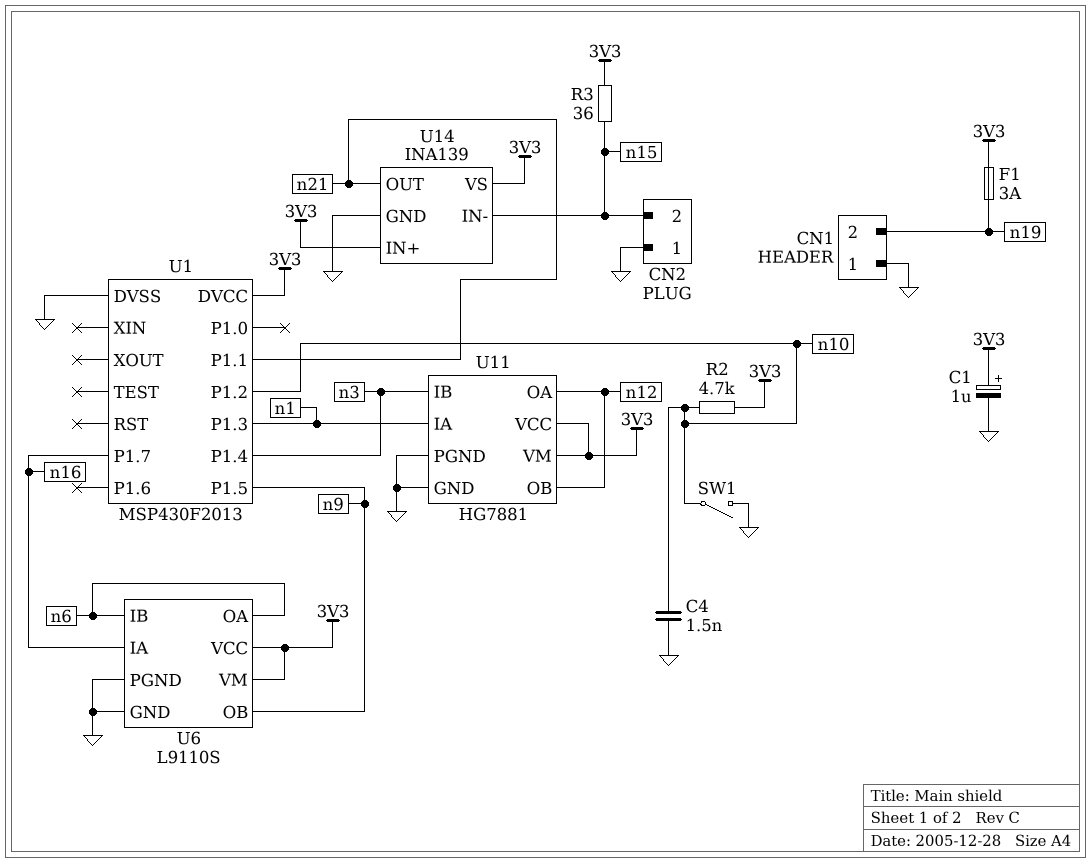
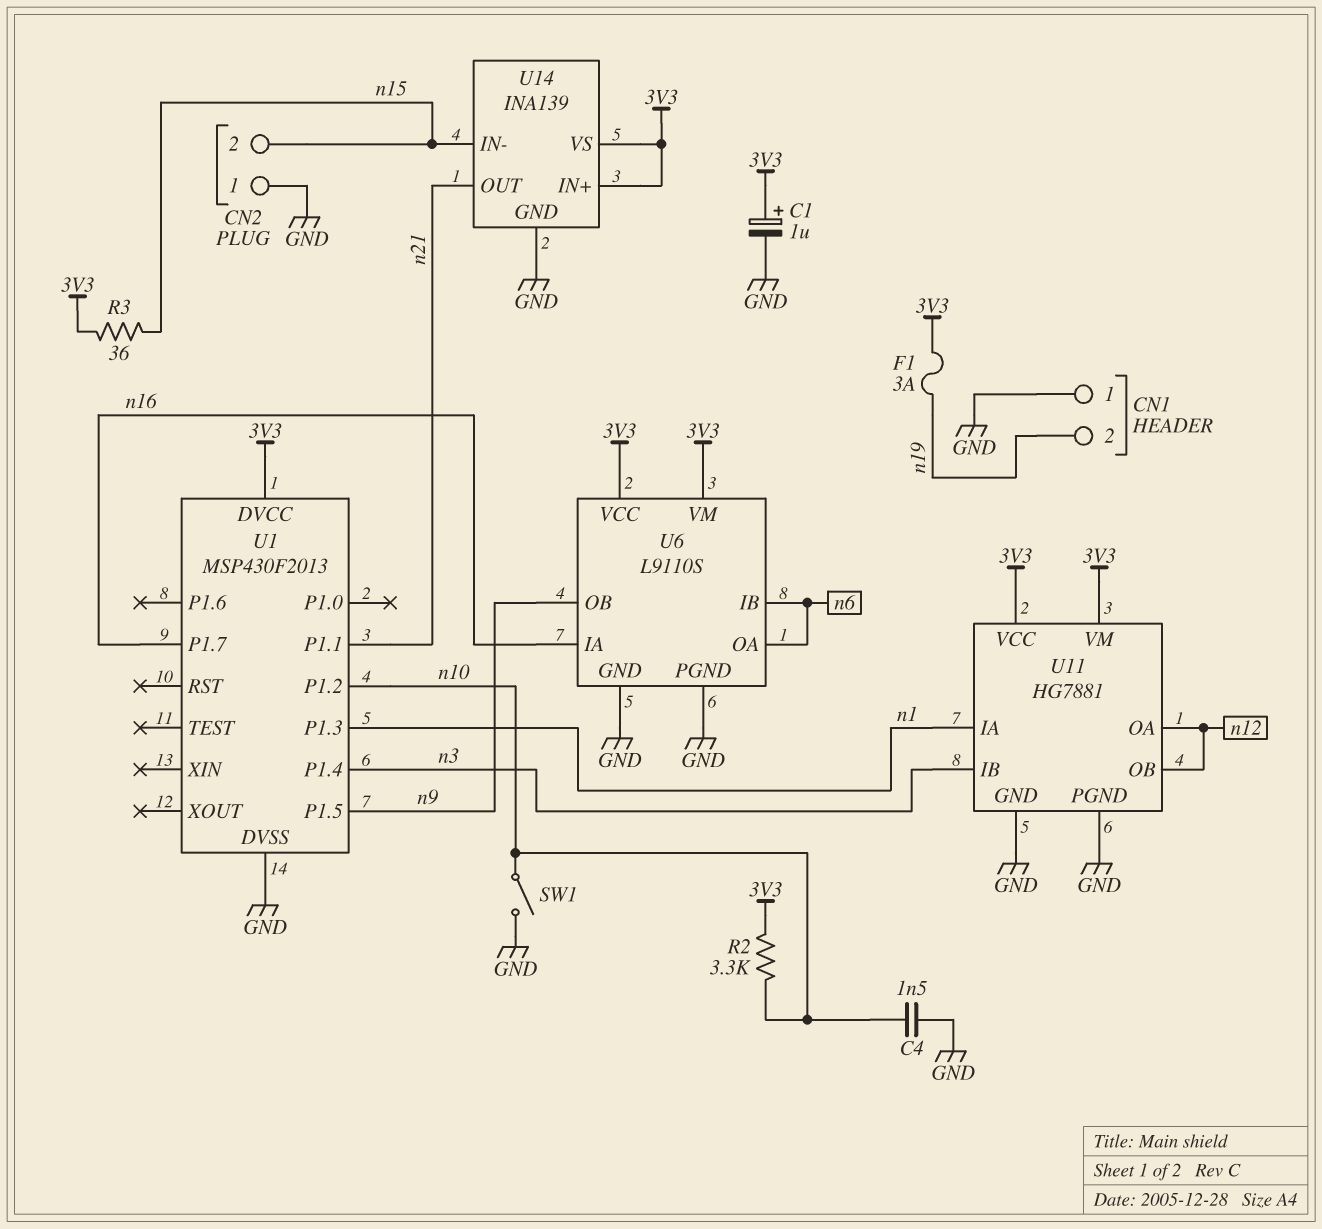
R2: 4.7k (3V3, n10) -> 3.3k (3V3, n10)

